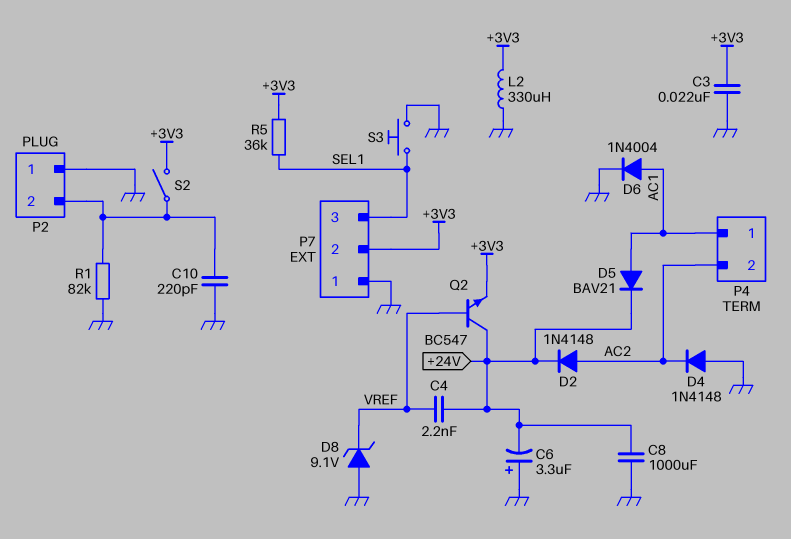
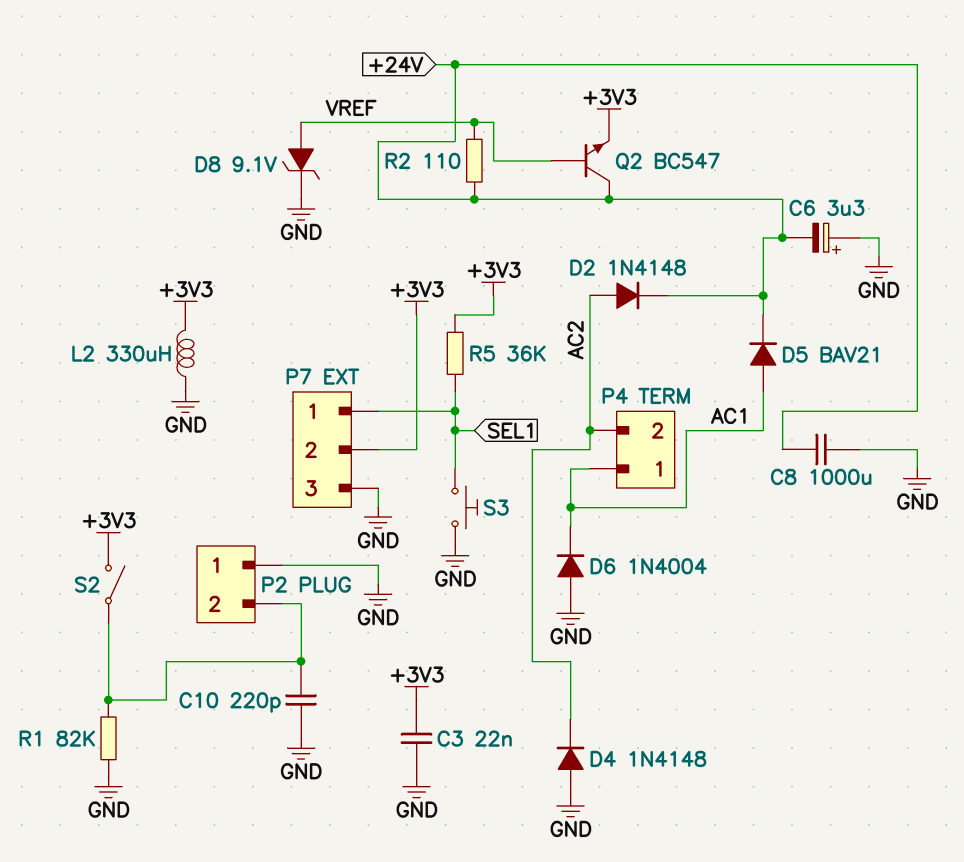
C4: 2.2nF (+24V, VREF) -> none
D6: diode 1N4004 (A AC1, K GND) -> diode 1N4004 (A GND, K AC1)
D8: zener 9.1V (A GND, K VREF) -> zener 9.1V (A VREF, K GND)
P7 pin 1: GND -> SEL1
P7 pin 3: SEL1 -> GND
R2: none -> 110 (+24V, VREF)

